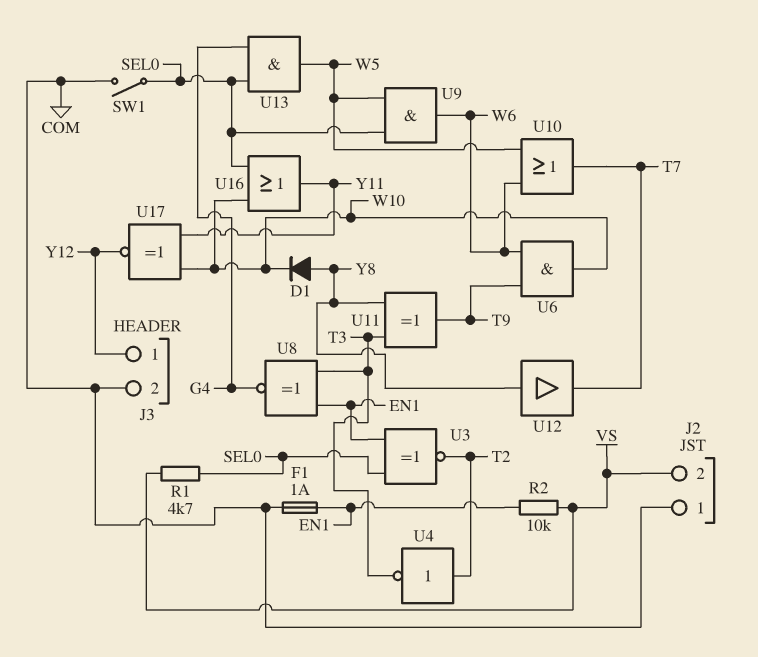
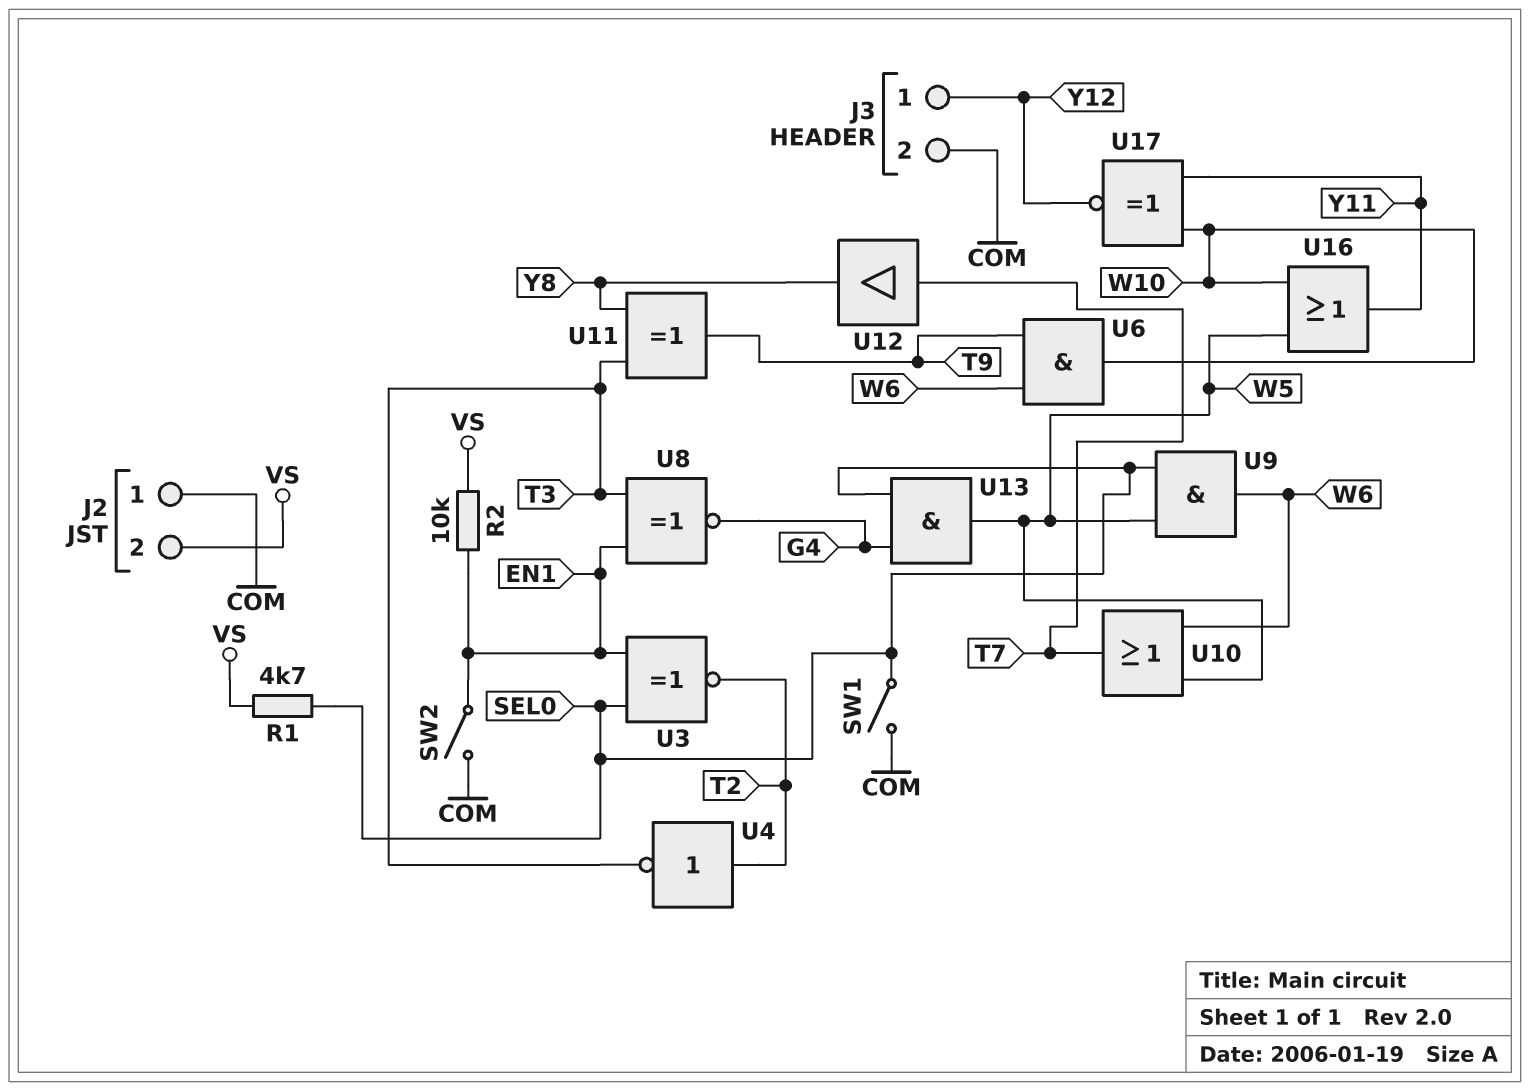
D1: diode (A Y8, K W10) -> none
F1: 1A (COM, EN1) -> none
SW2: none -> switch (COM, EN1)
U12: buffer (in Y8, out T7) -> buffer (in T7, out Y8)
U16: OR (in SEL0, in W10, out Y11) -> OR (in W5, in W10, out Y11)

